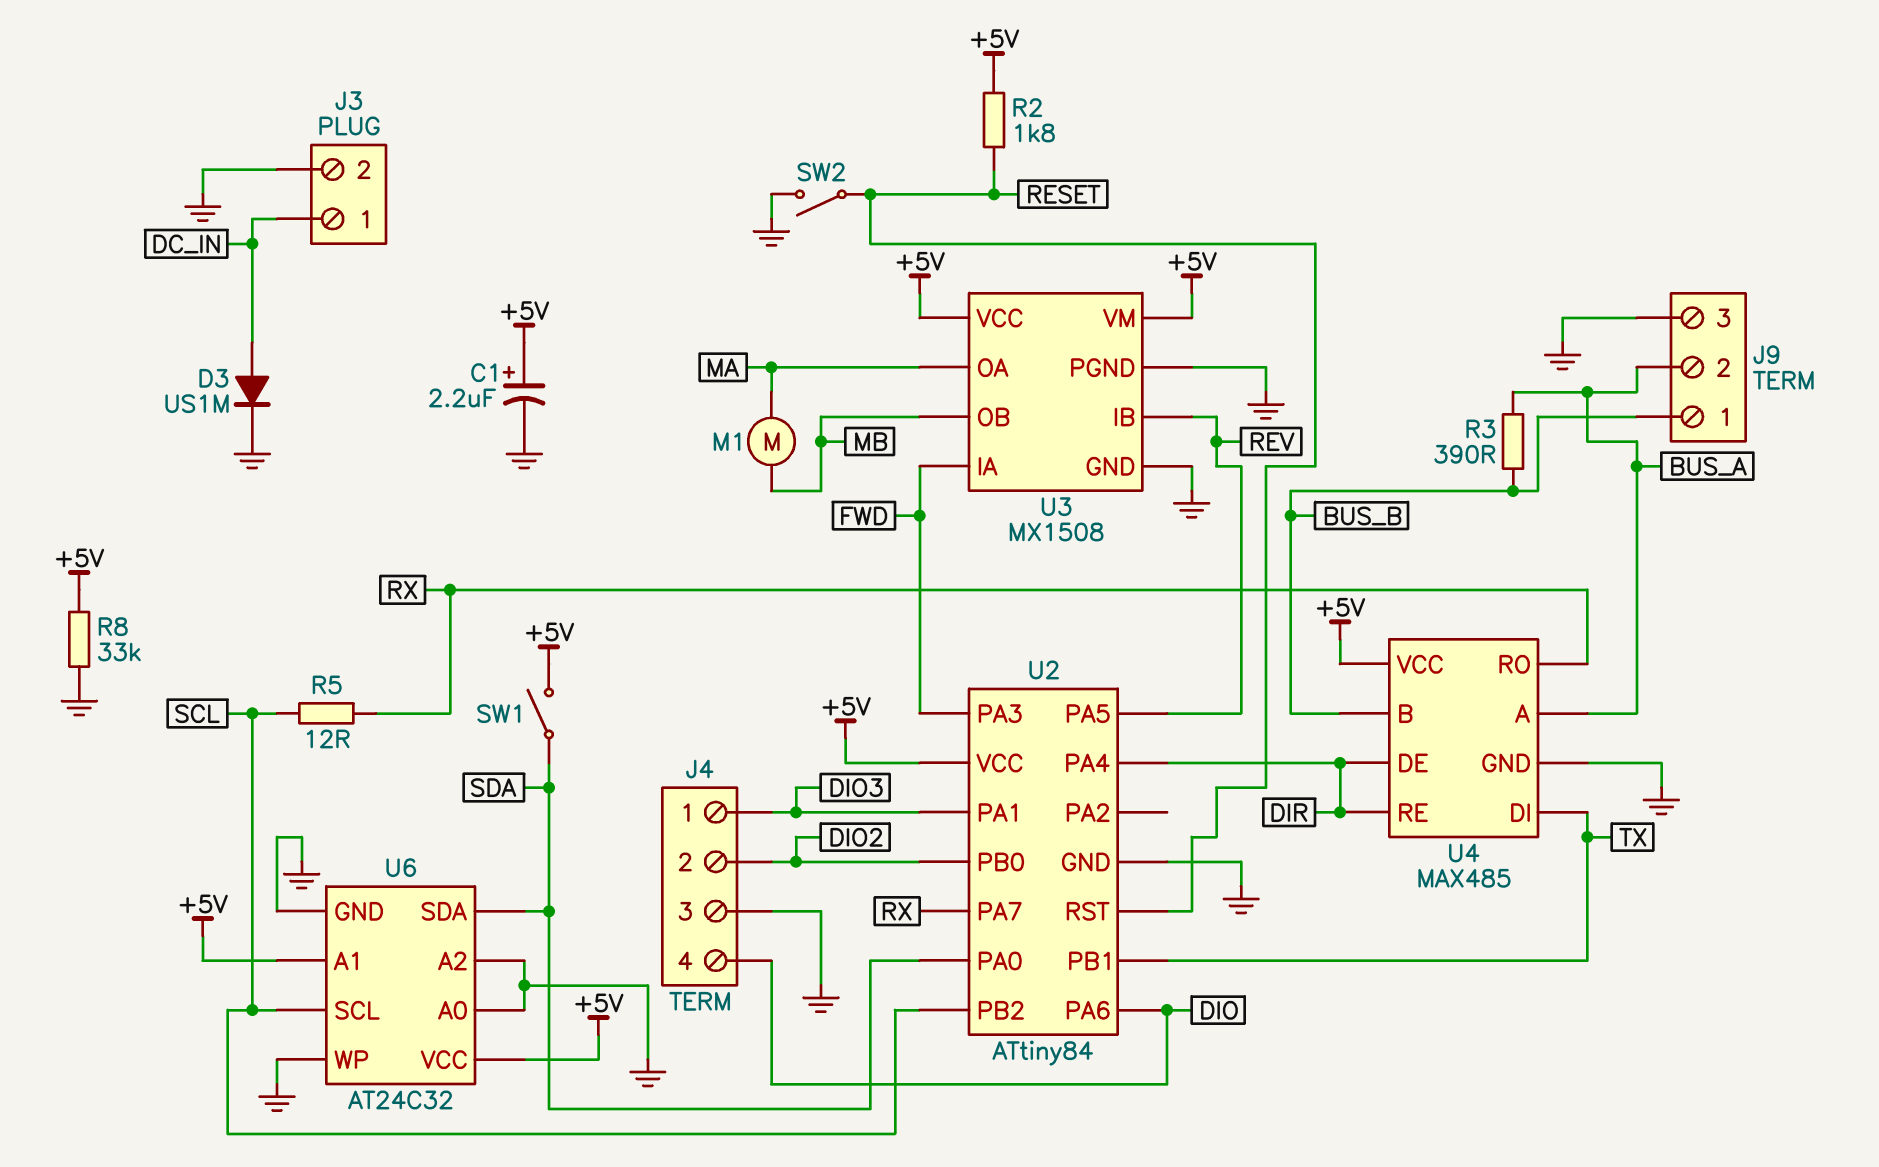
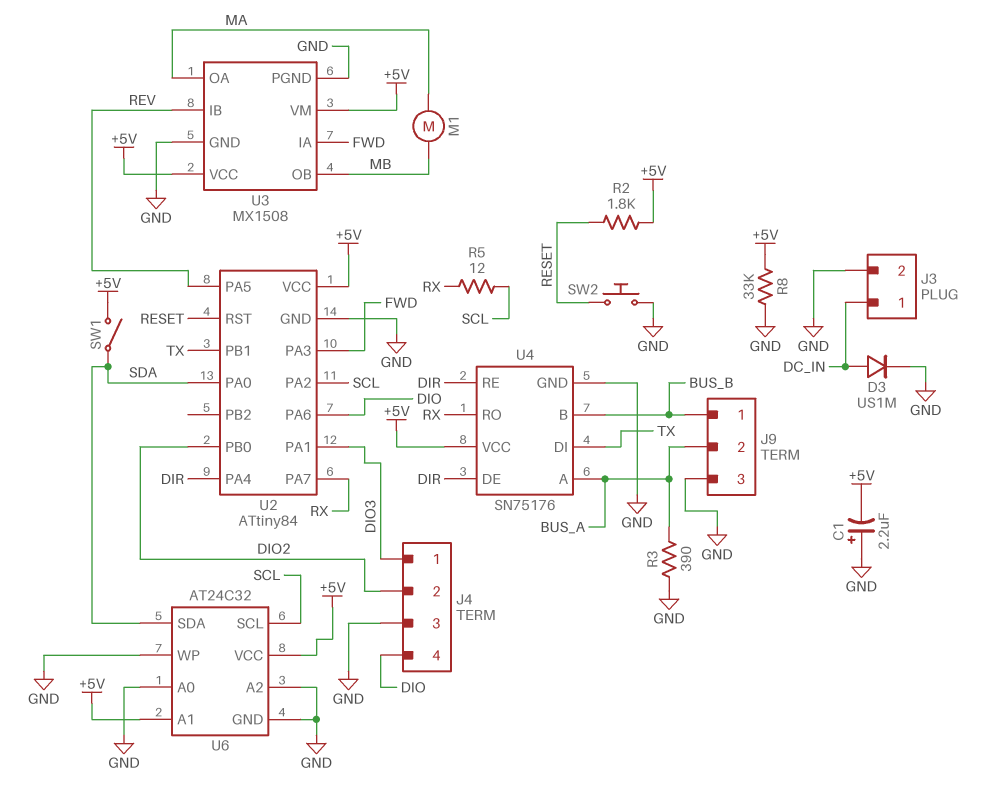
C1: 2.2uF (plus +5V, minus GND) -> 2.2uF (plus GND, minus +5V)
R3: 390 (BUS_A, BUS_B) -> 390 (BUS_A, GND)
SW2: switch (GND, RESET) -> button (GND, RESET)
U2 pin PA2: none -> SCL
U2 pin PB2: SCL -> none
U4: MAX485 -> SN75176

